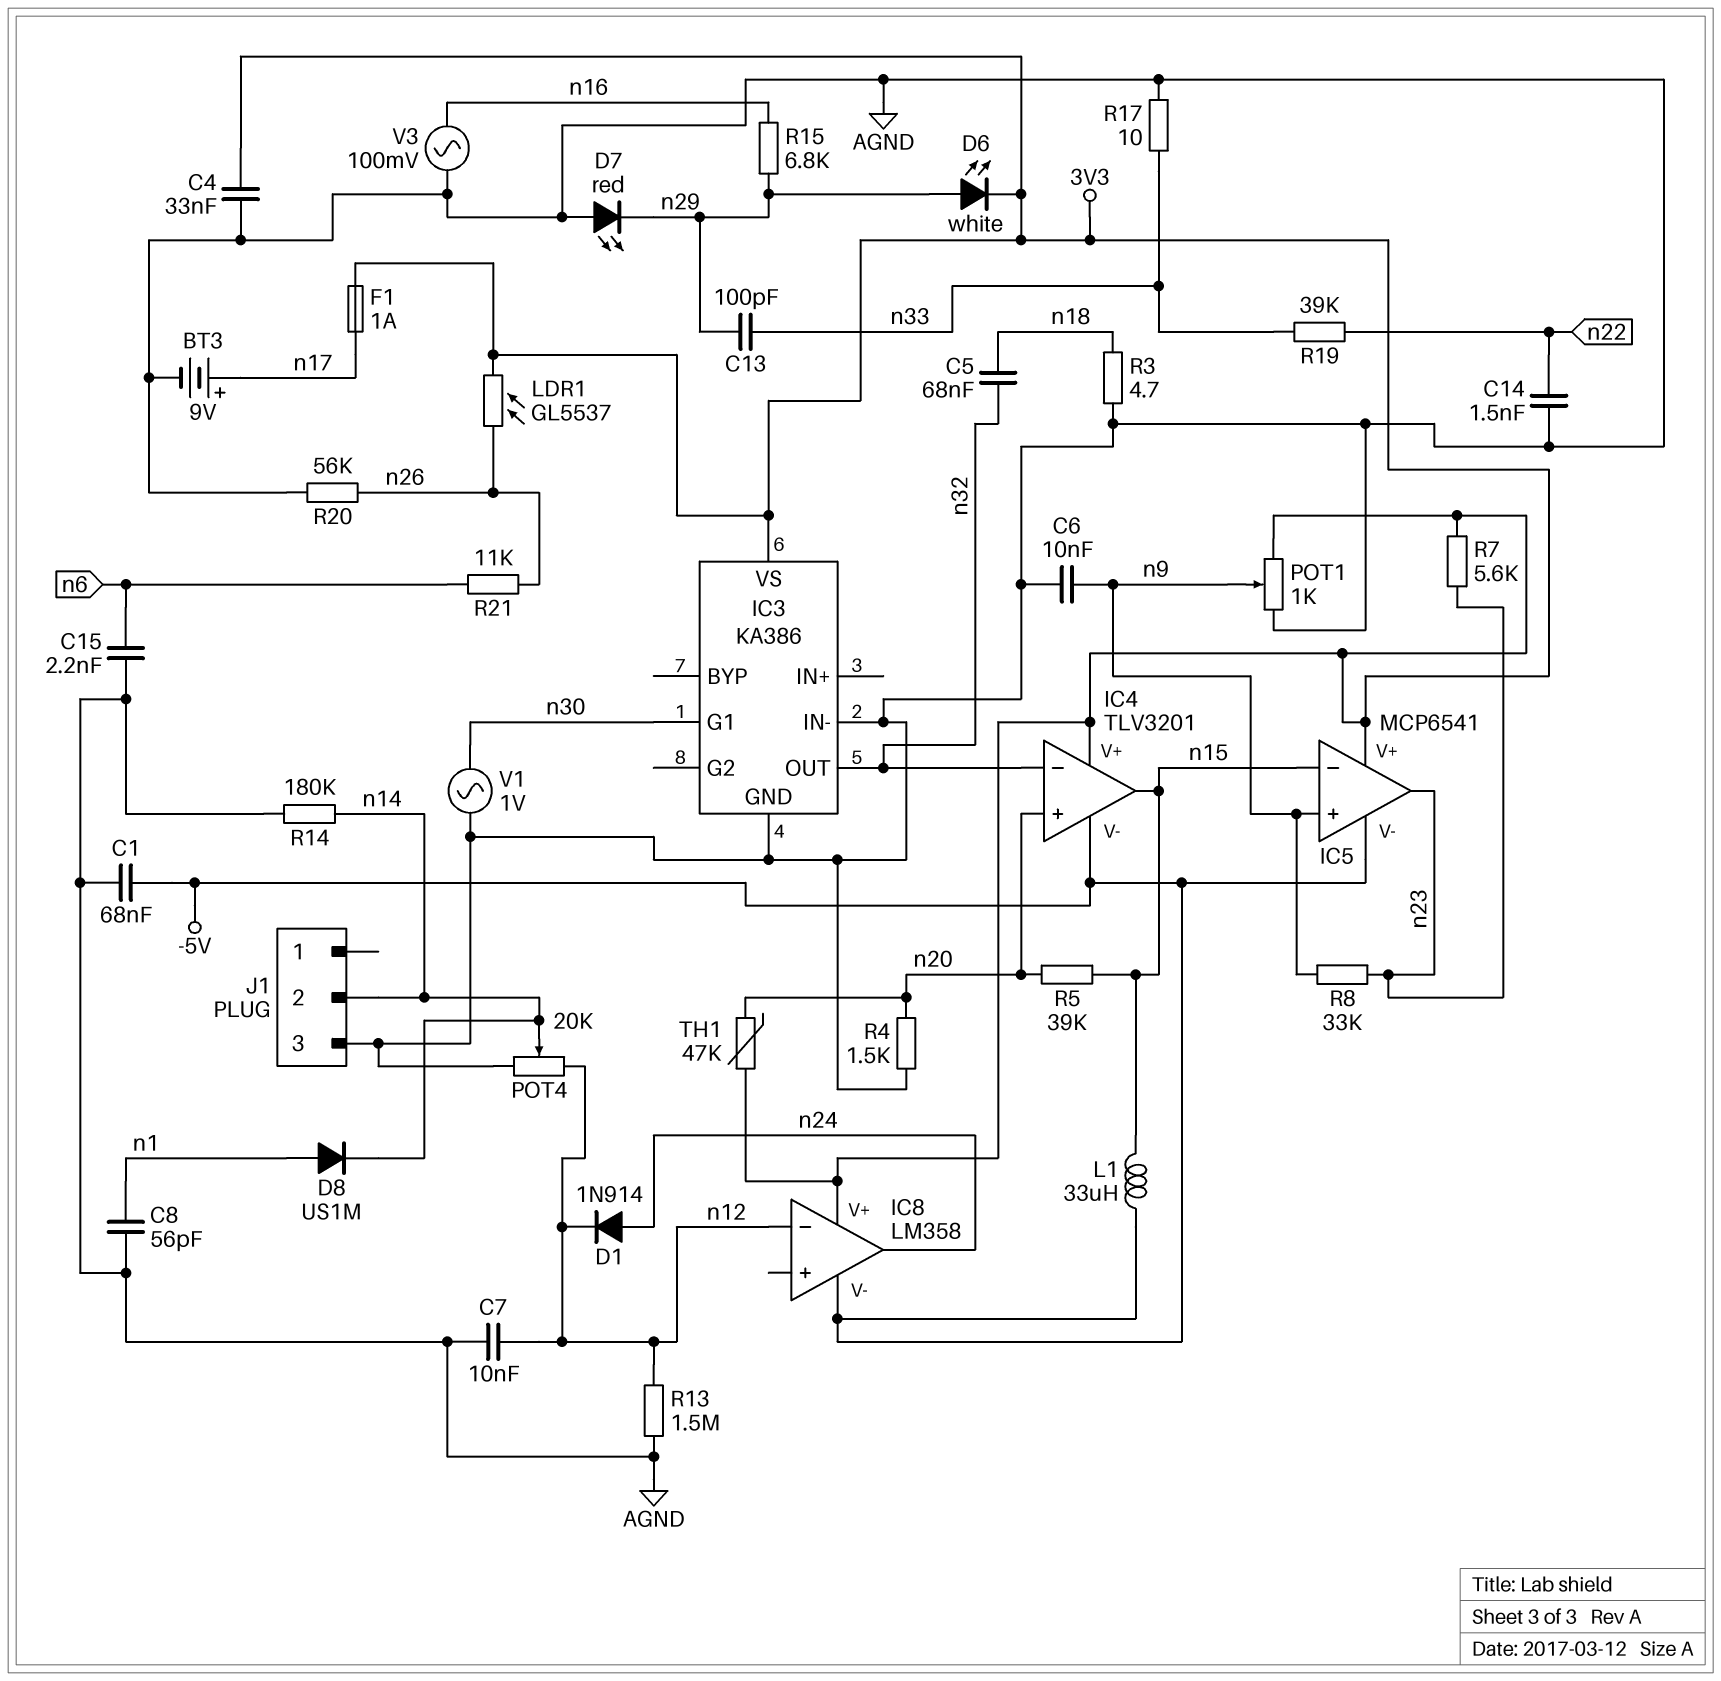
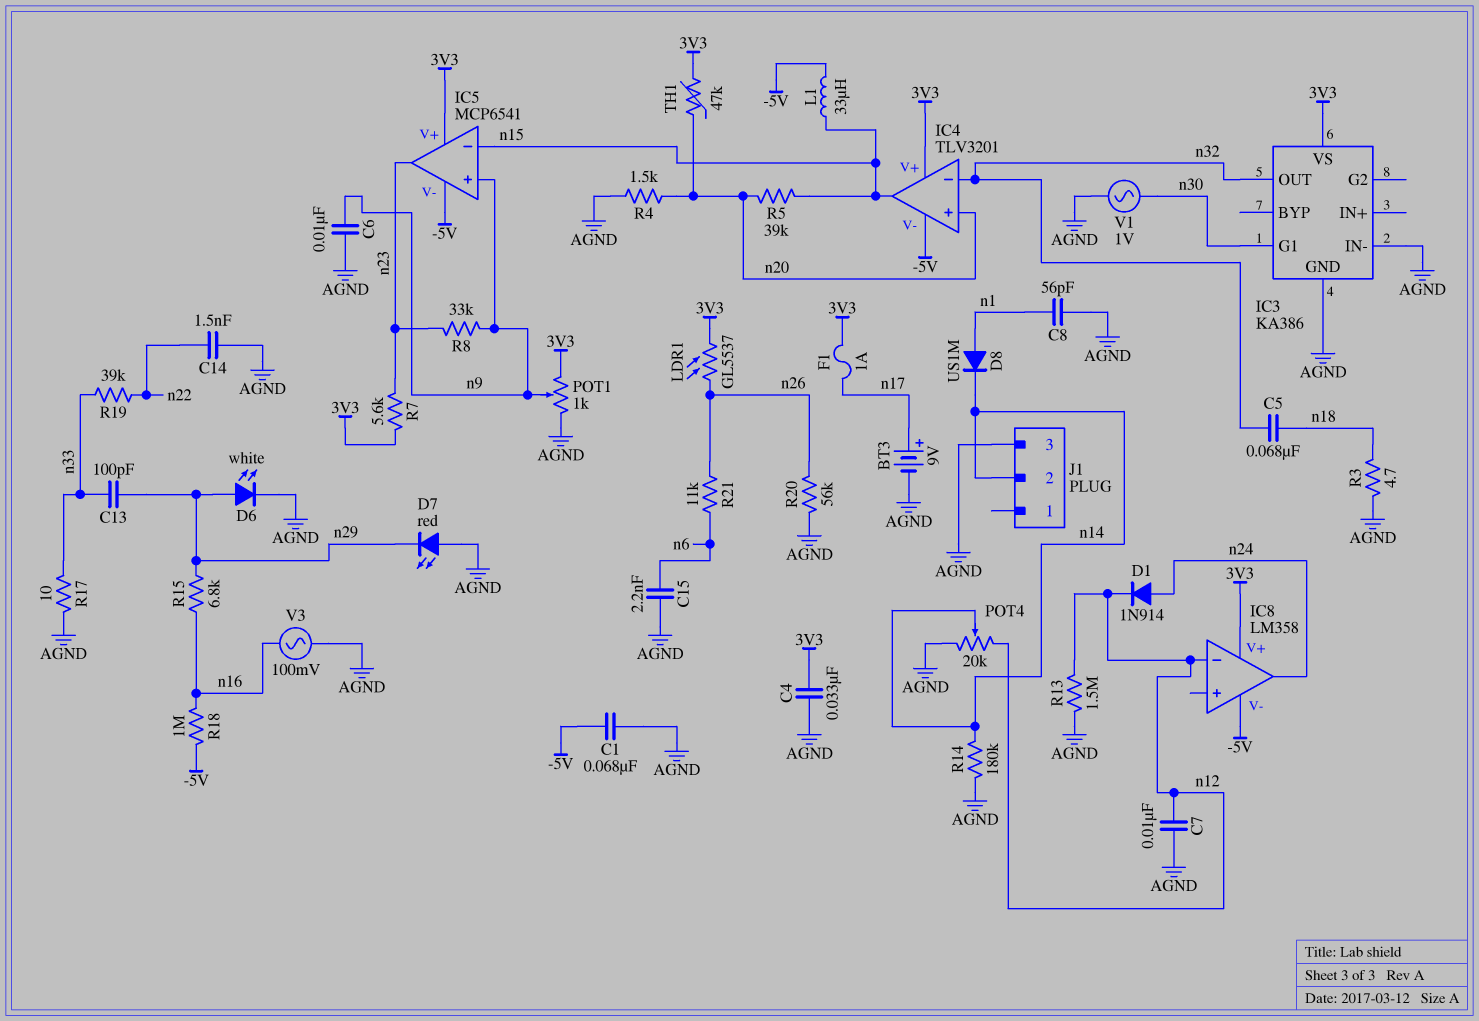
D6: LED white (A n29, K 3V3) -> LED white (A n29, K AGND)
R18: none -> 1M (-5V, n16)

